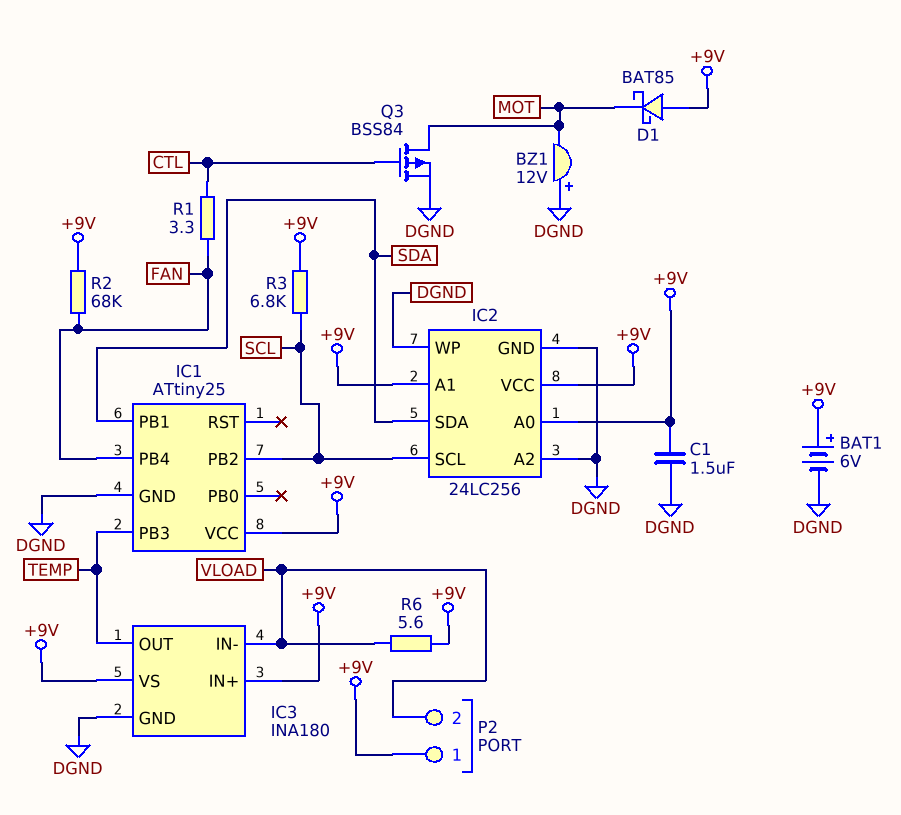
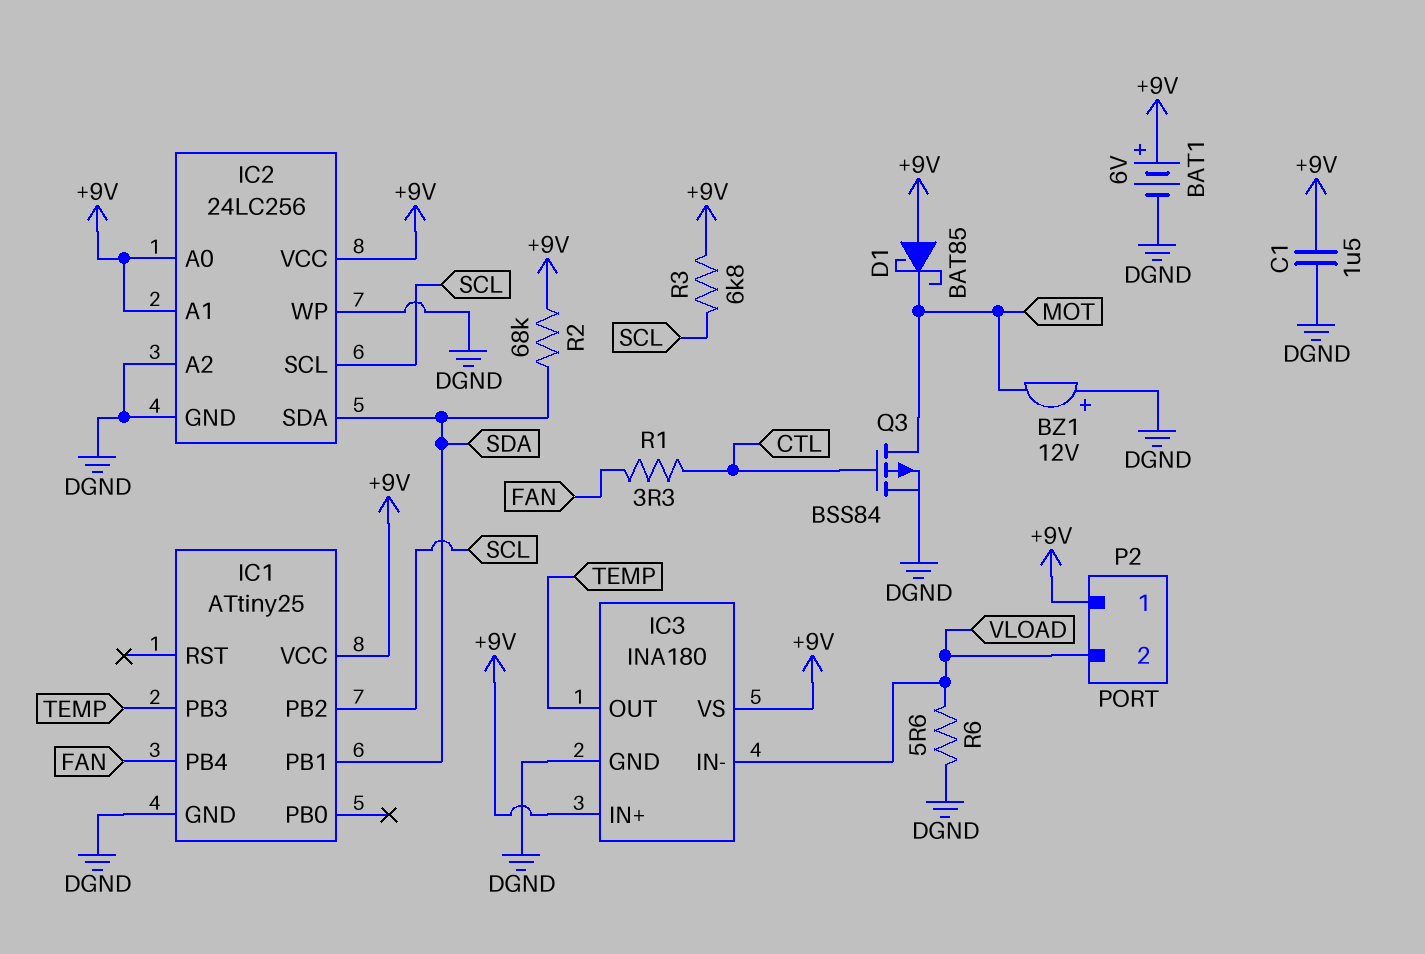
R2: 68k (+9V, FAN) -> 68k (+9V, SDA)
R6: 5.6 (+9V, VLOAD) -> 5.6 (DGND, VLOAD)

